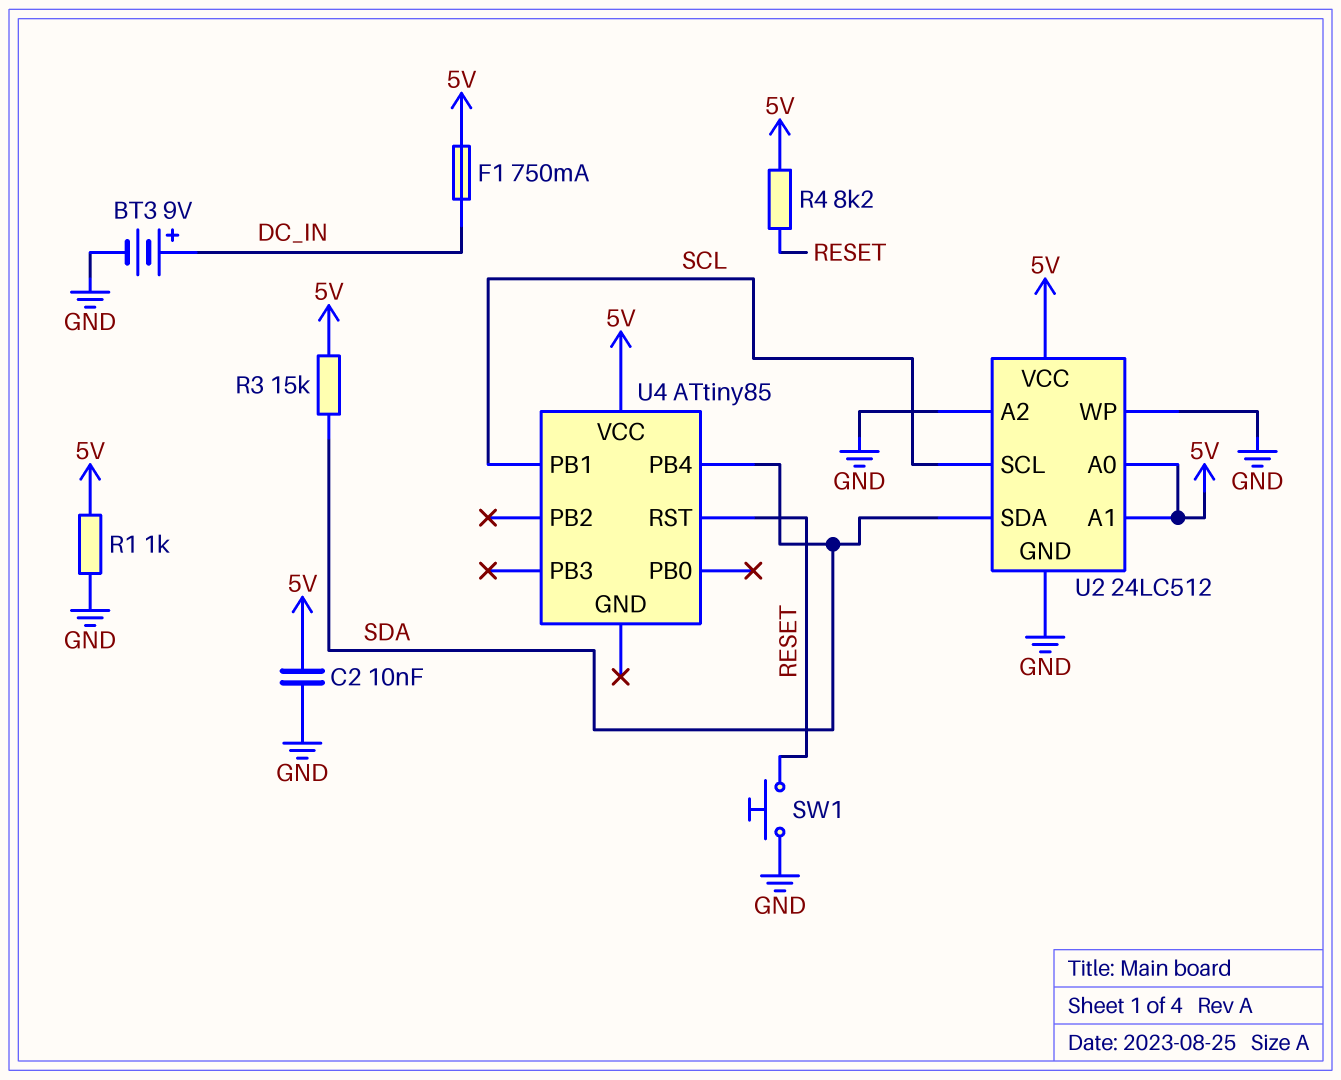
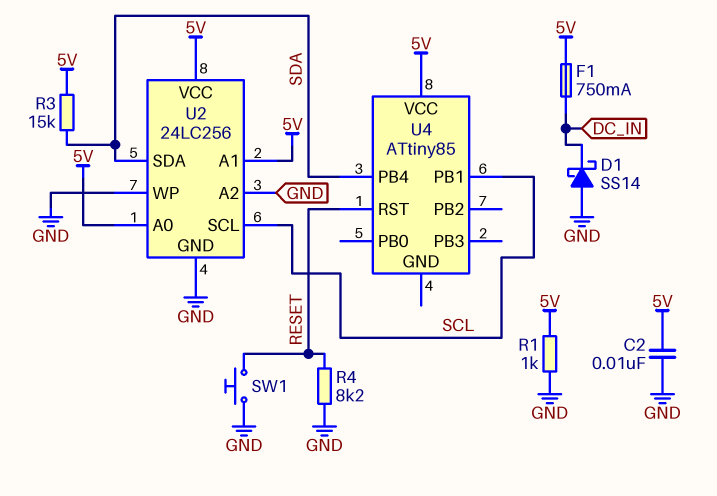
BT3: 9V (plus DC_IN, minus GND) -> none
D1: none -> schottky SS14 (A GND, K DC_IN)
R4: 8.2k (5V, RESET) -> 8.2k (GND, RESET)
U2: 24LC512 -> 24LC256

